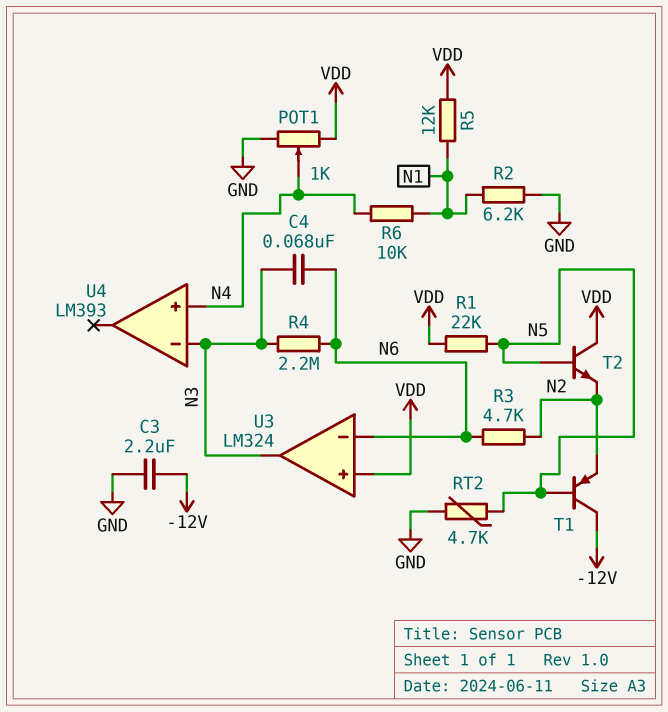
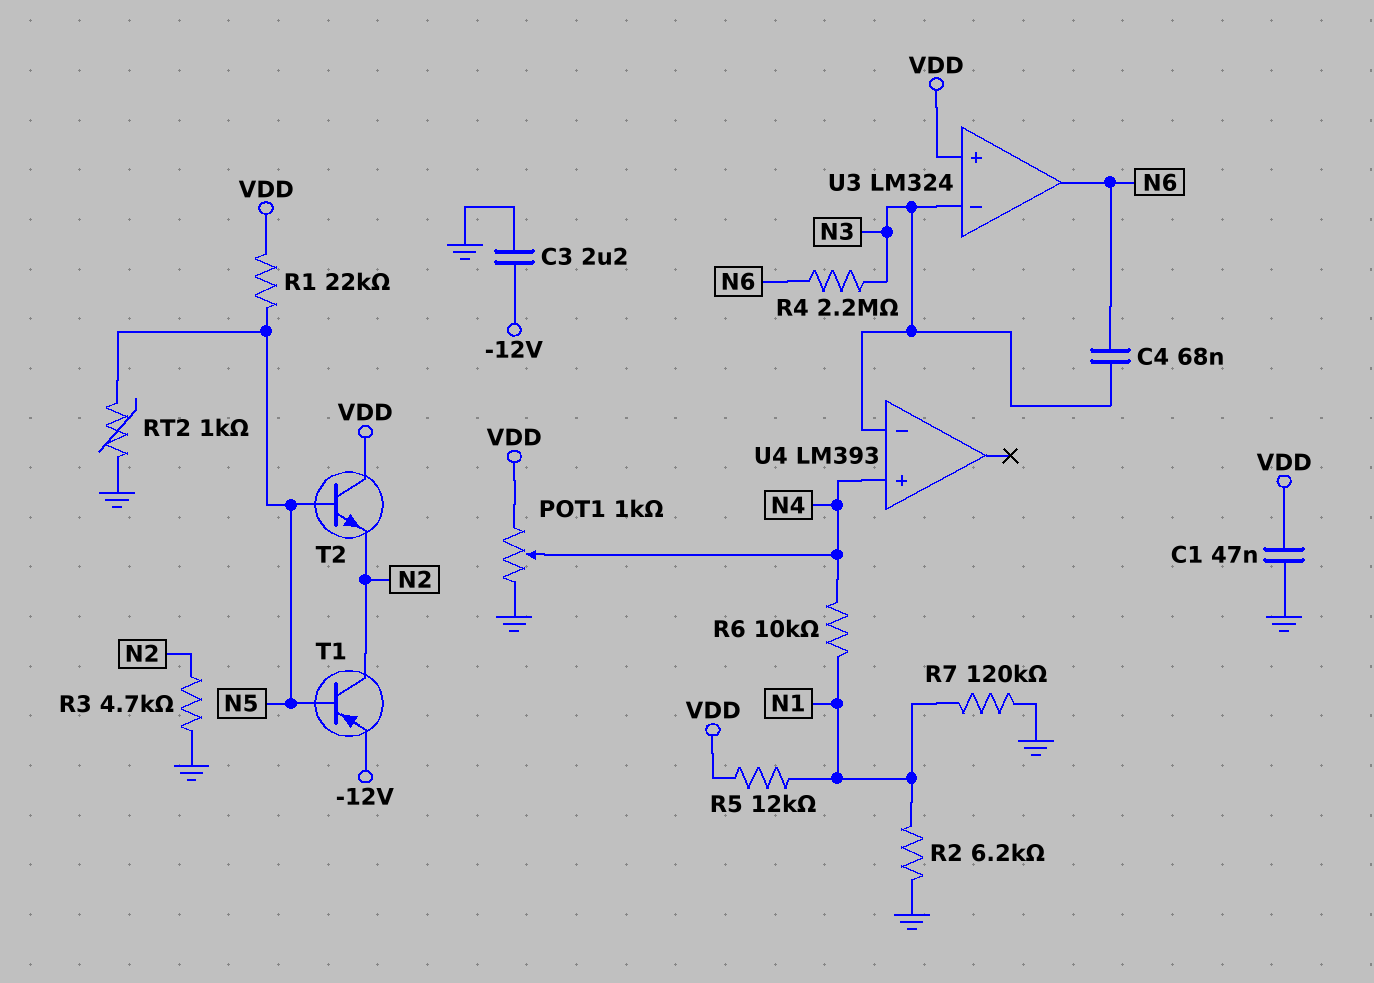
C1: none -> 47nF (GND, VDD)
R3: 4.7k (N2, N6) -> 4.7k (GND, N2)
R7: none -> 120k (GND, N1)
RT2: 4.7k (GND, N5) -> 1k (GND, N5)
T1: PNP (B N5, C -12V, E N2) -> PNP (B N5, C N2, E -12V)
U3 pin in-: N6 -> N3
U3 pin out: N3 -> N6

